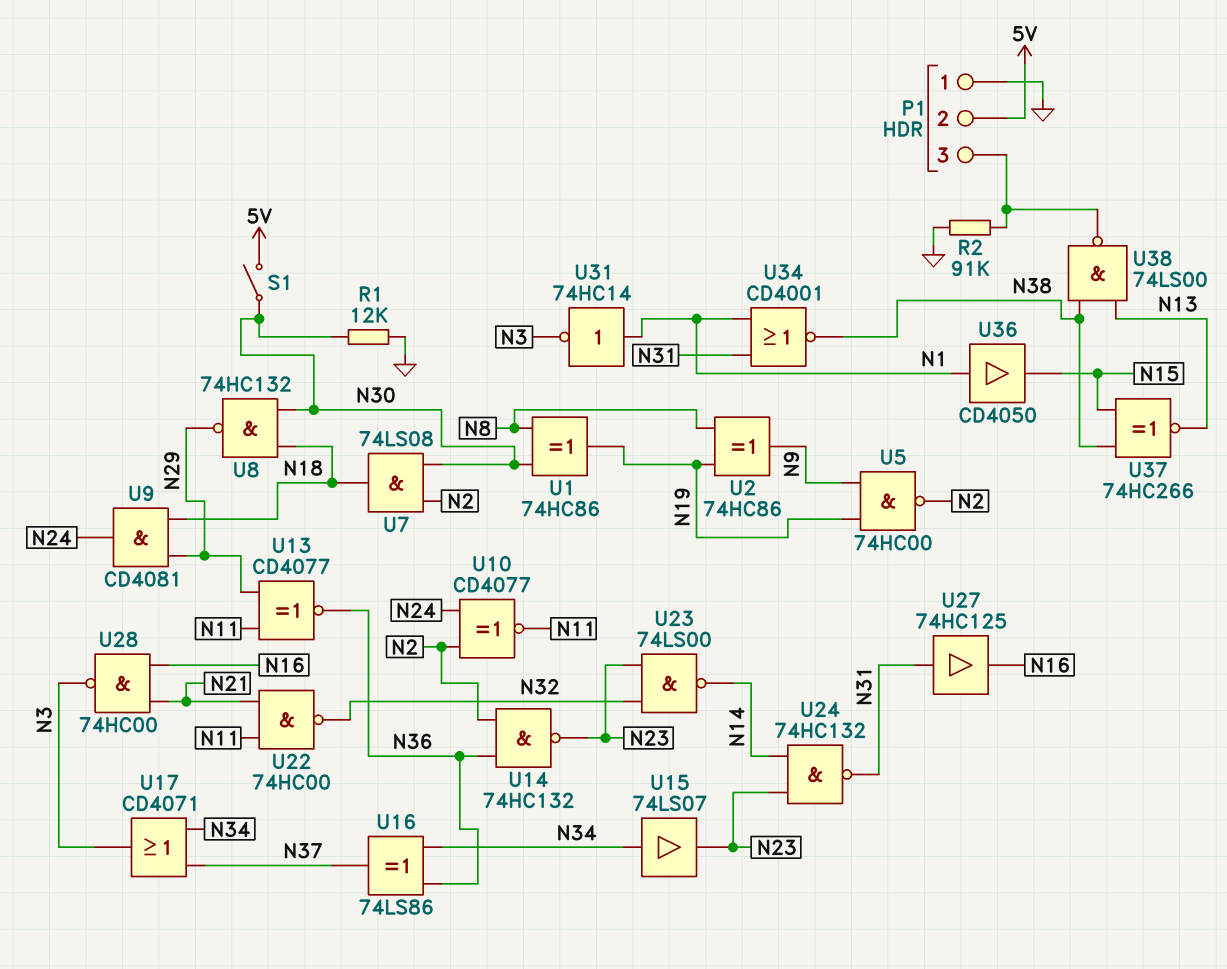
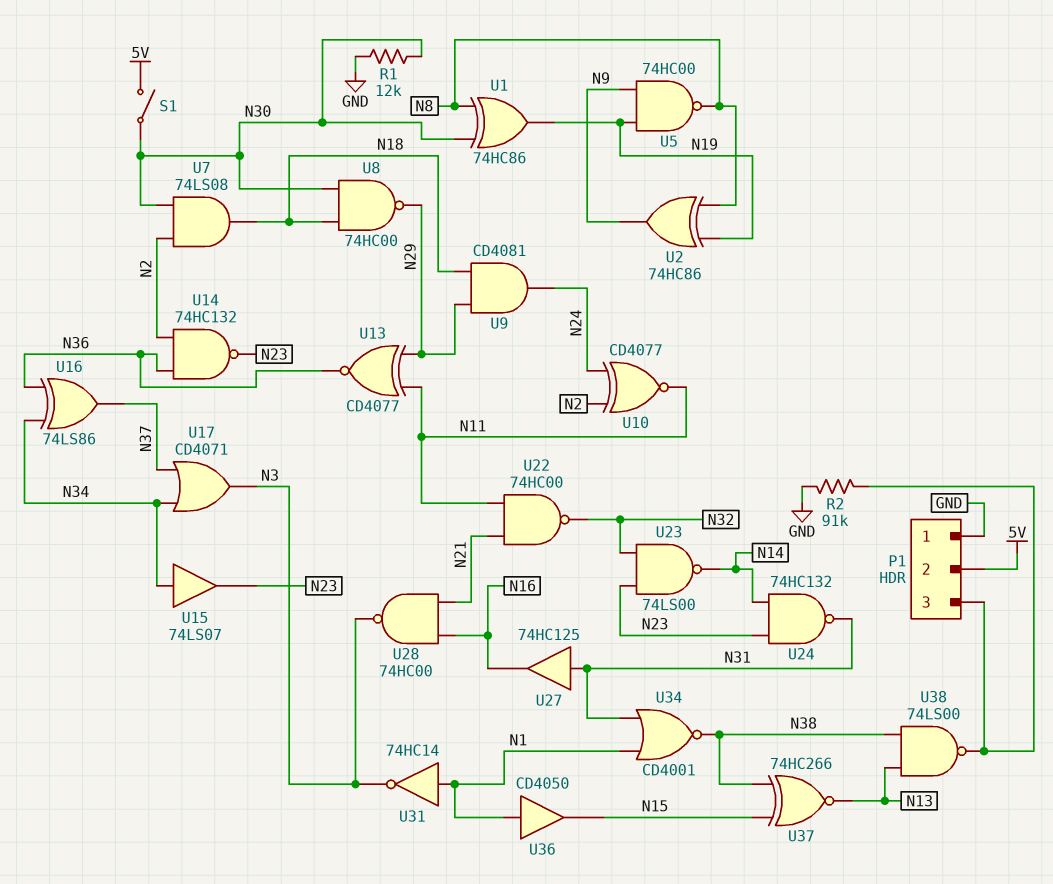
U5: NAND 74HC00 (in N9, in N19, out N2) -> NAND 74HC00 (in N9, in N19, out N8)
U8: NAND 74HC132 (in N18, in N30, out N29) -> NAND 74HC00 (in N18, in N30, out N29)

